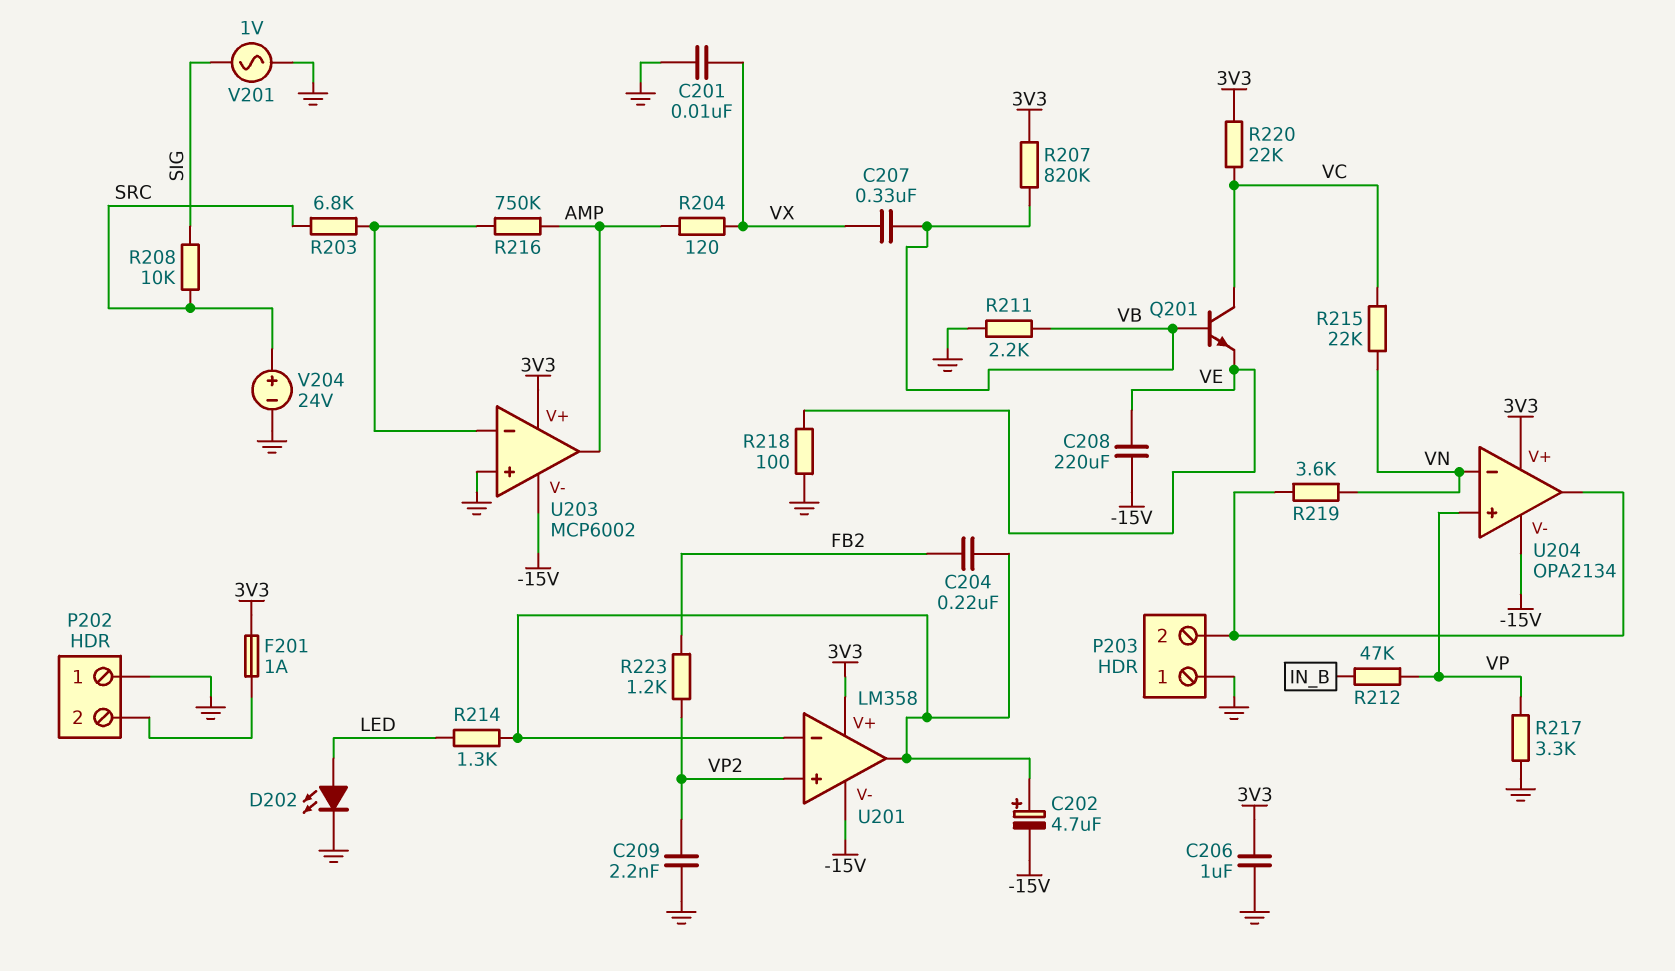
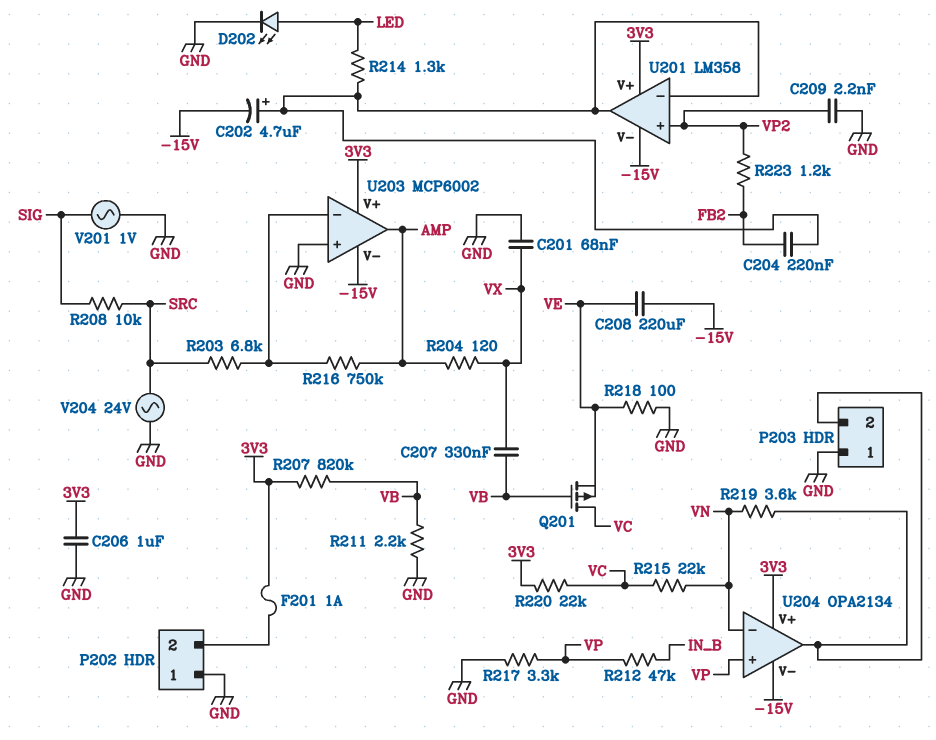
C201: 10nF (GND, VX) -> 68nF (GND, VX)
Q201: NPN (B VB, C VC, E VE) -> PMOS (G VB, D VC, S VE)
V204: 24V (plus SRC, minus GND) -> AC 24V (GND, SRC)

